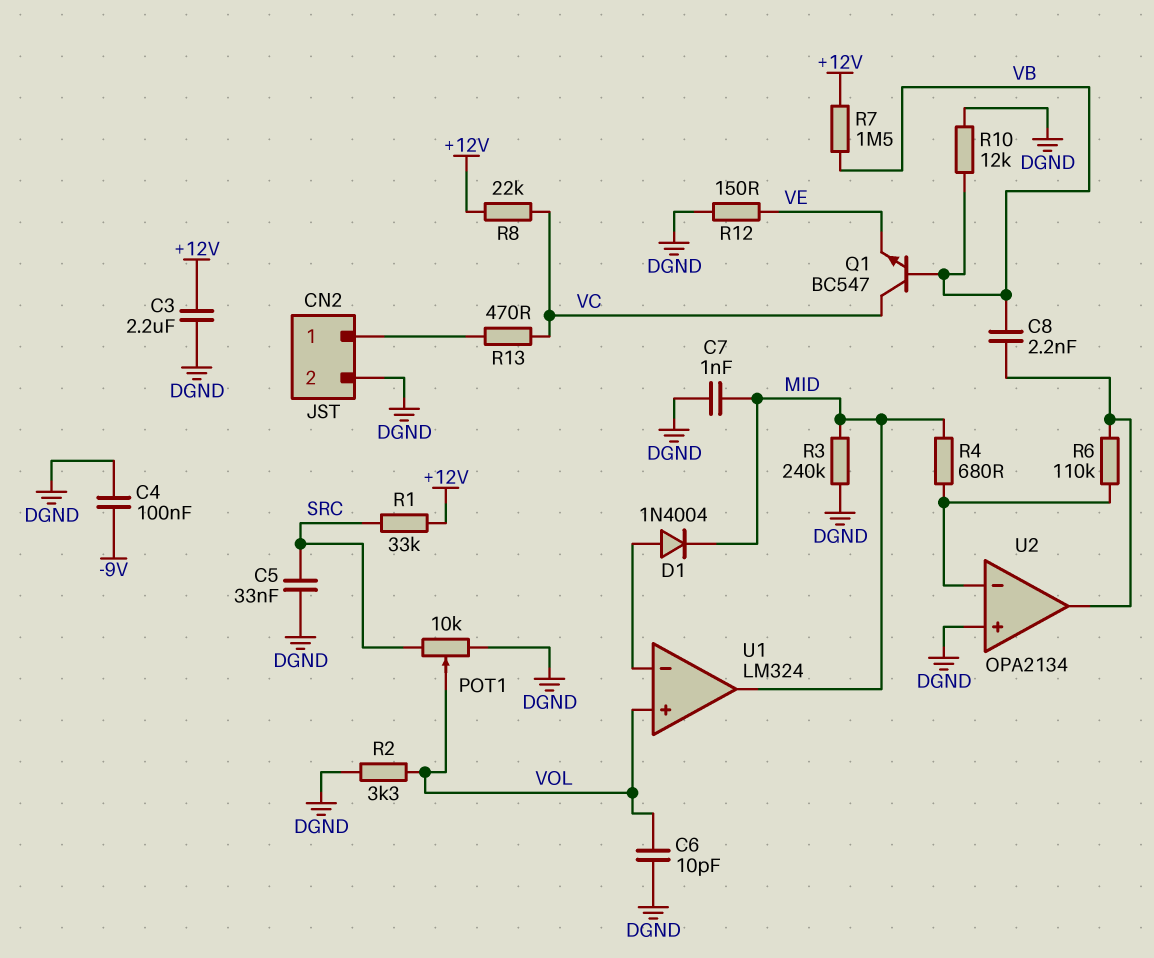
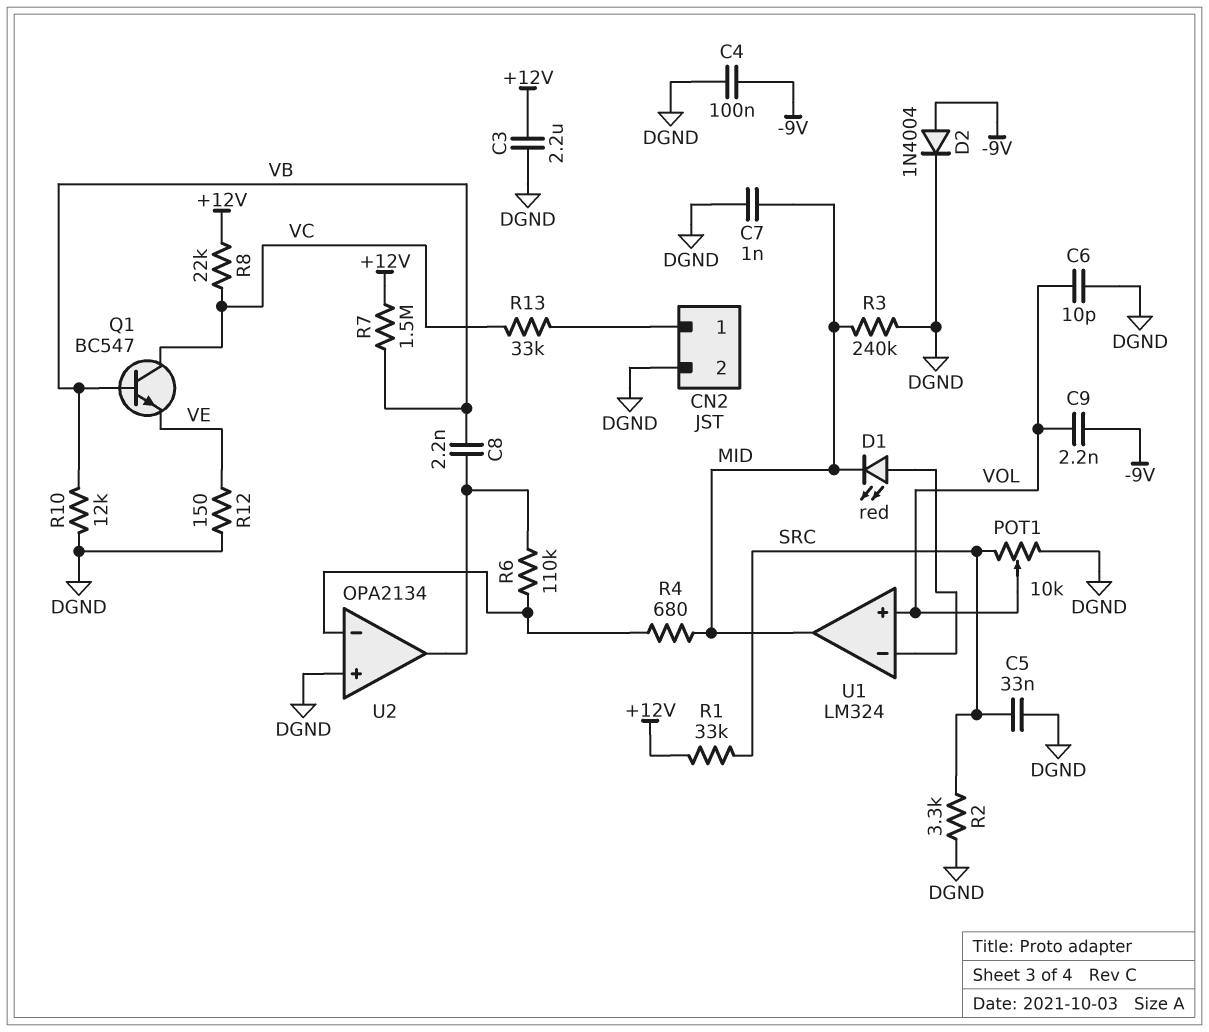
C9: none -> 2.2nF (-9V, VOL)
D1: diode 1N4004 (A U1/in-, K MID) -> LED red (A U1/in-, K MID)
D2: none -> diode 1N4004 (A -9V, K DGND)
R2: 3.3k (DGND, VOL) -> 3.3k (DGND, SRC)
R13: 470 (CN2/1, VC) -> 33k (CN2/1, VC)

